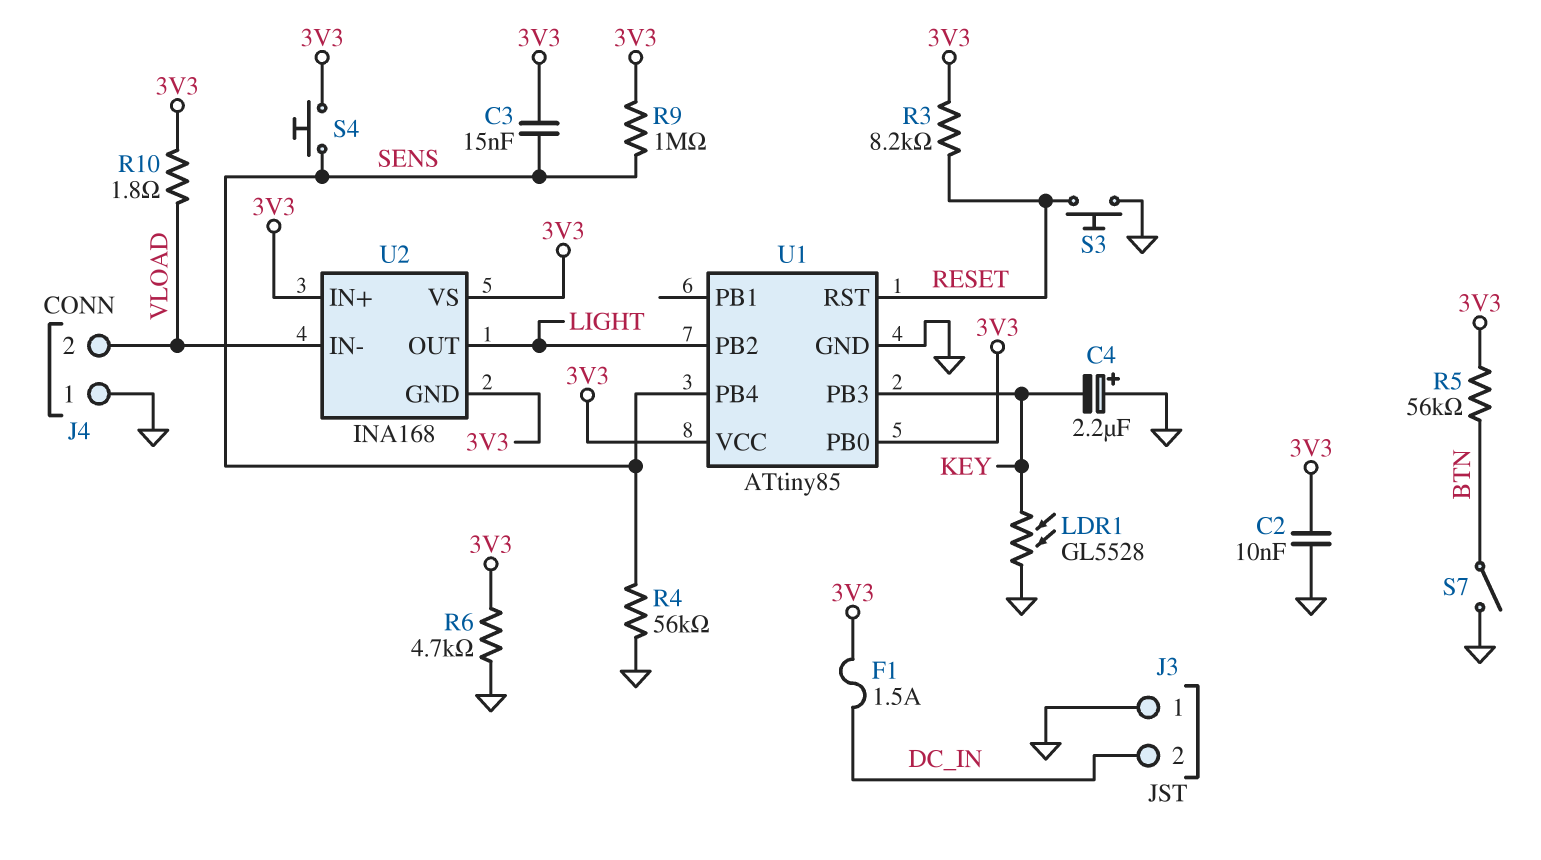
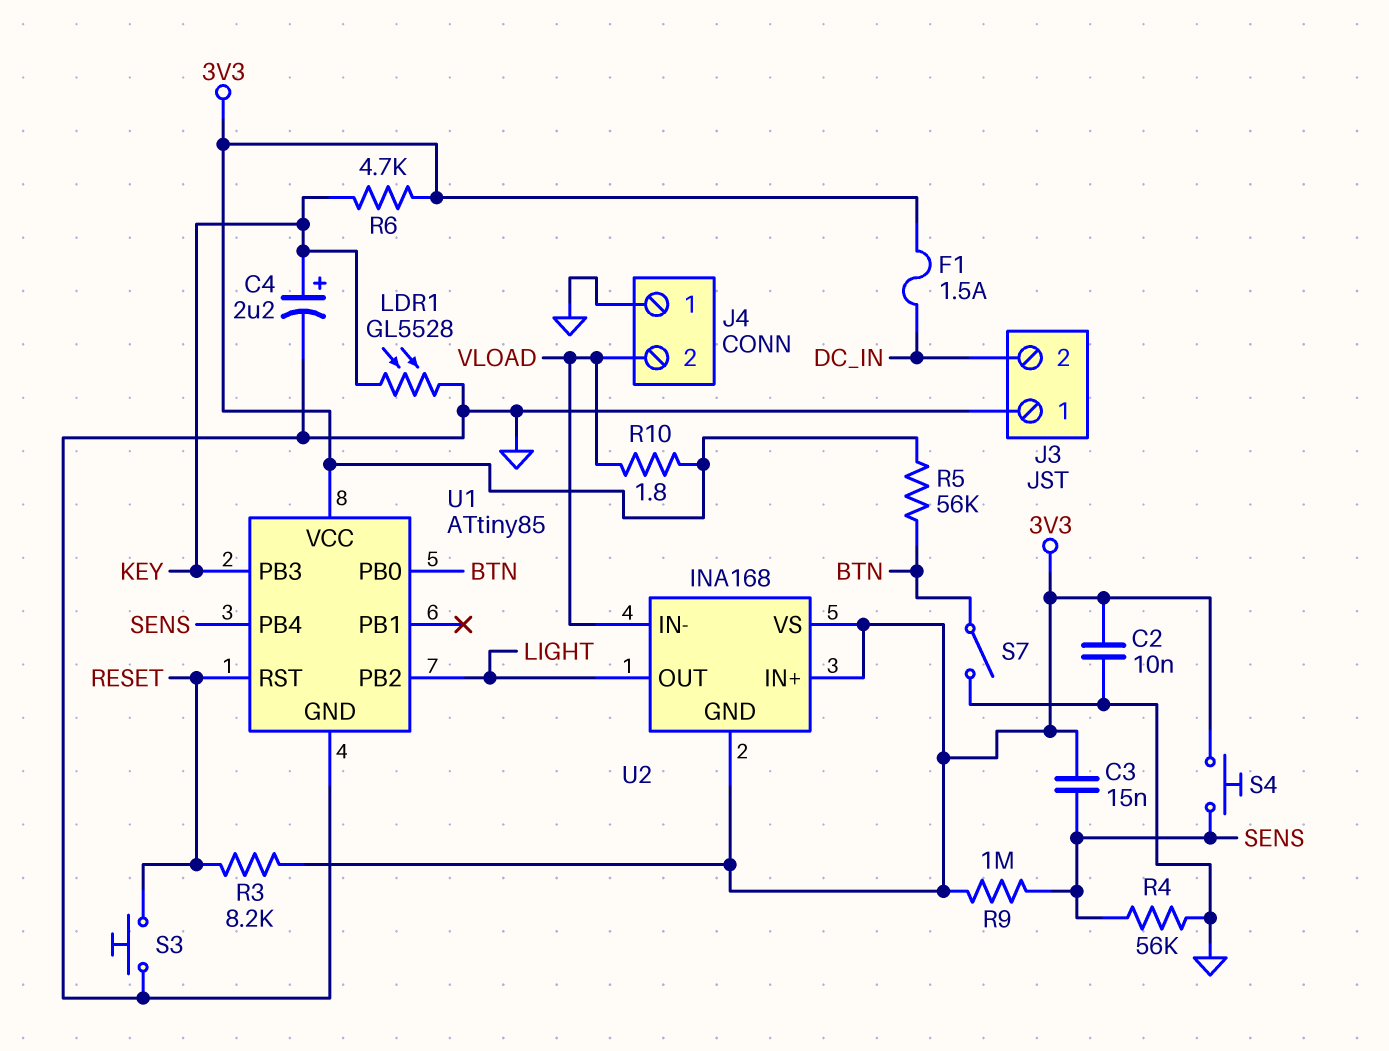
C4: 2.2uF (plus GND, minus KEY) -> 2.2uF (plus KEY, minus GND)
R6: 4.7k (3V3, GND) -> 4.7k (3V3, KEY)
U1 pin PB0: 3V3 -> BTN

